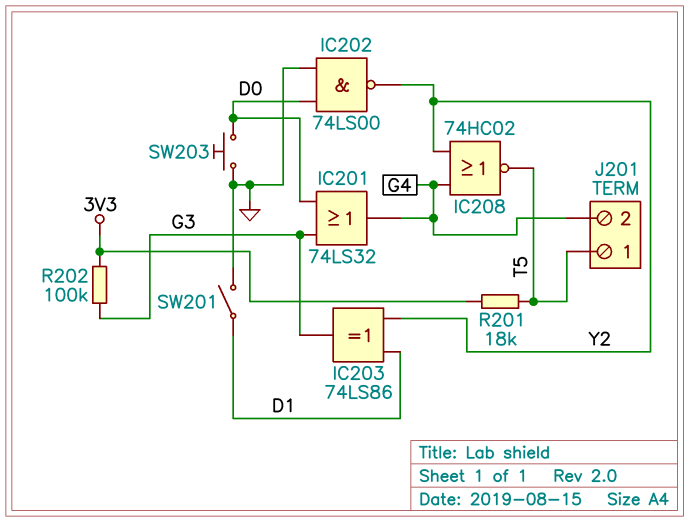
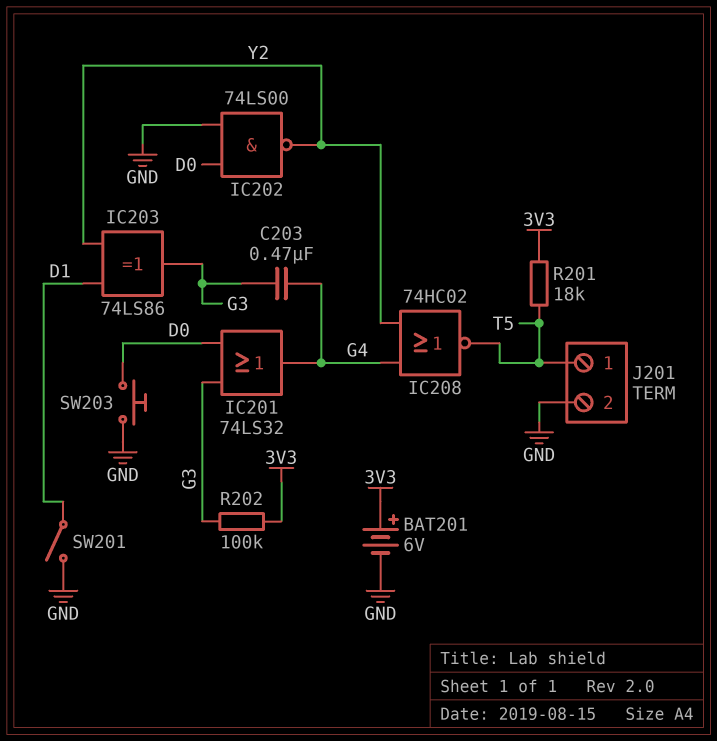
BAT201: none -> 6V (plus 3V3, minus GND)
C203: none -> 470nF (G3, G4)
J201 pin 2: G4 -> GND

